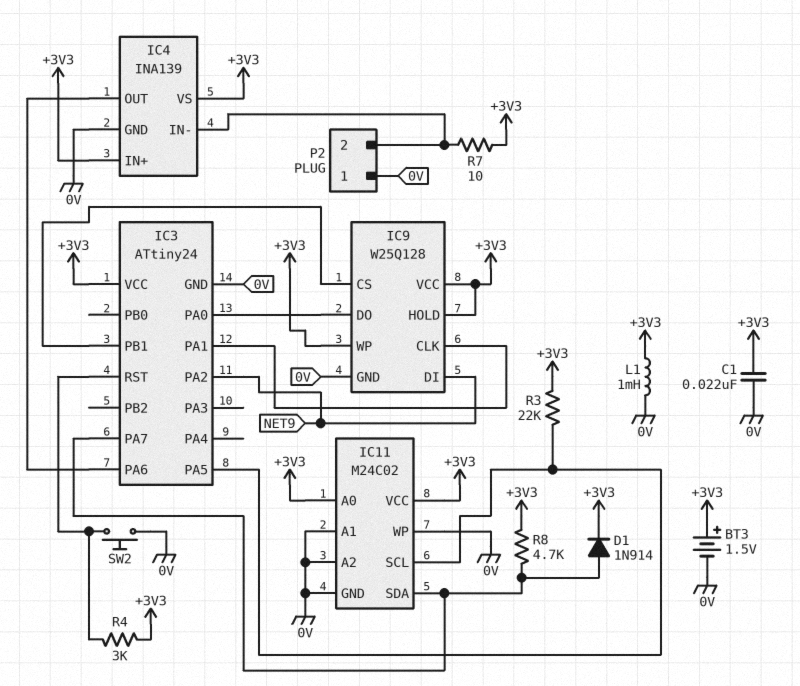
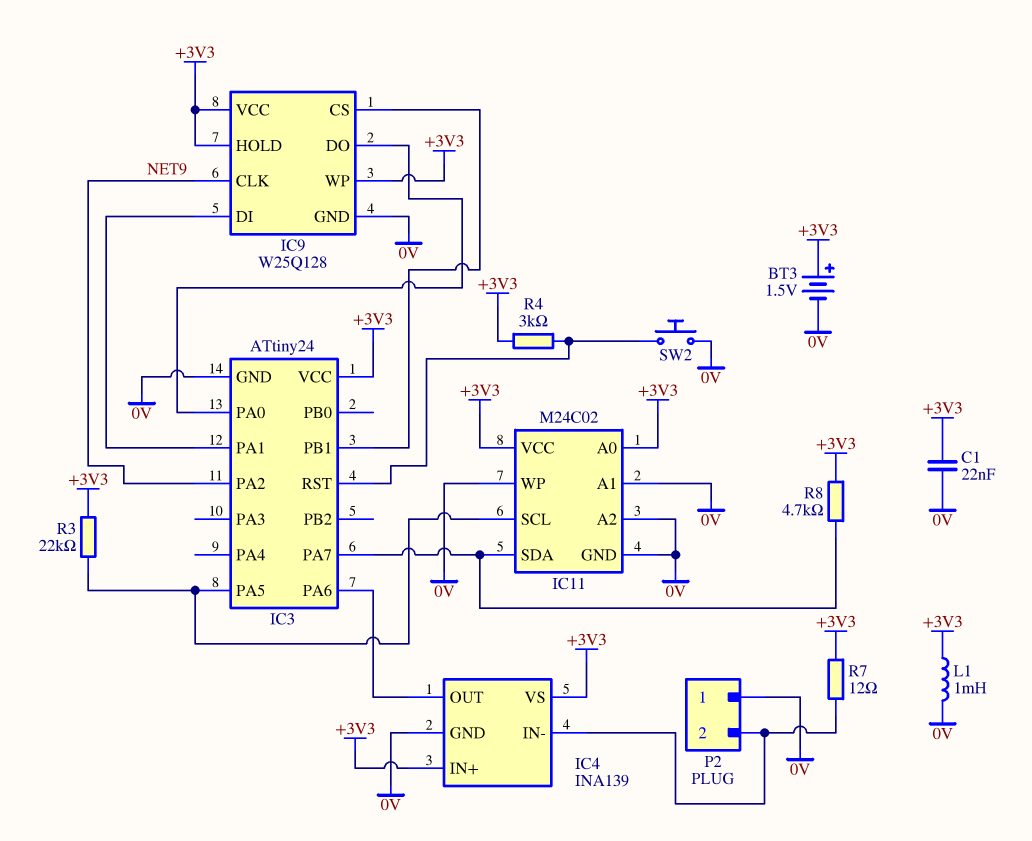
D1: diode 1N914 (A IC3/PA7, K +3V3) -> none
IC9 pin CLK: IC3/PA1 -> NET9
IC9 pin DI: NET9 -> IC3/PA1
R7: 10 (+3V3, IC4/IN-) -> 12 (+3V3, IC4/IN-)

